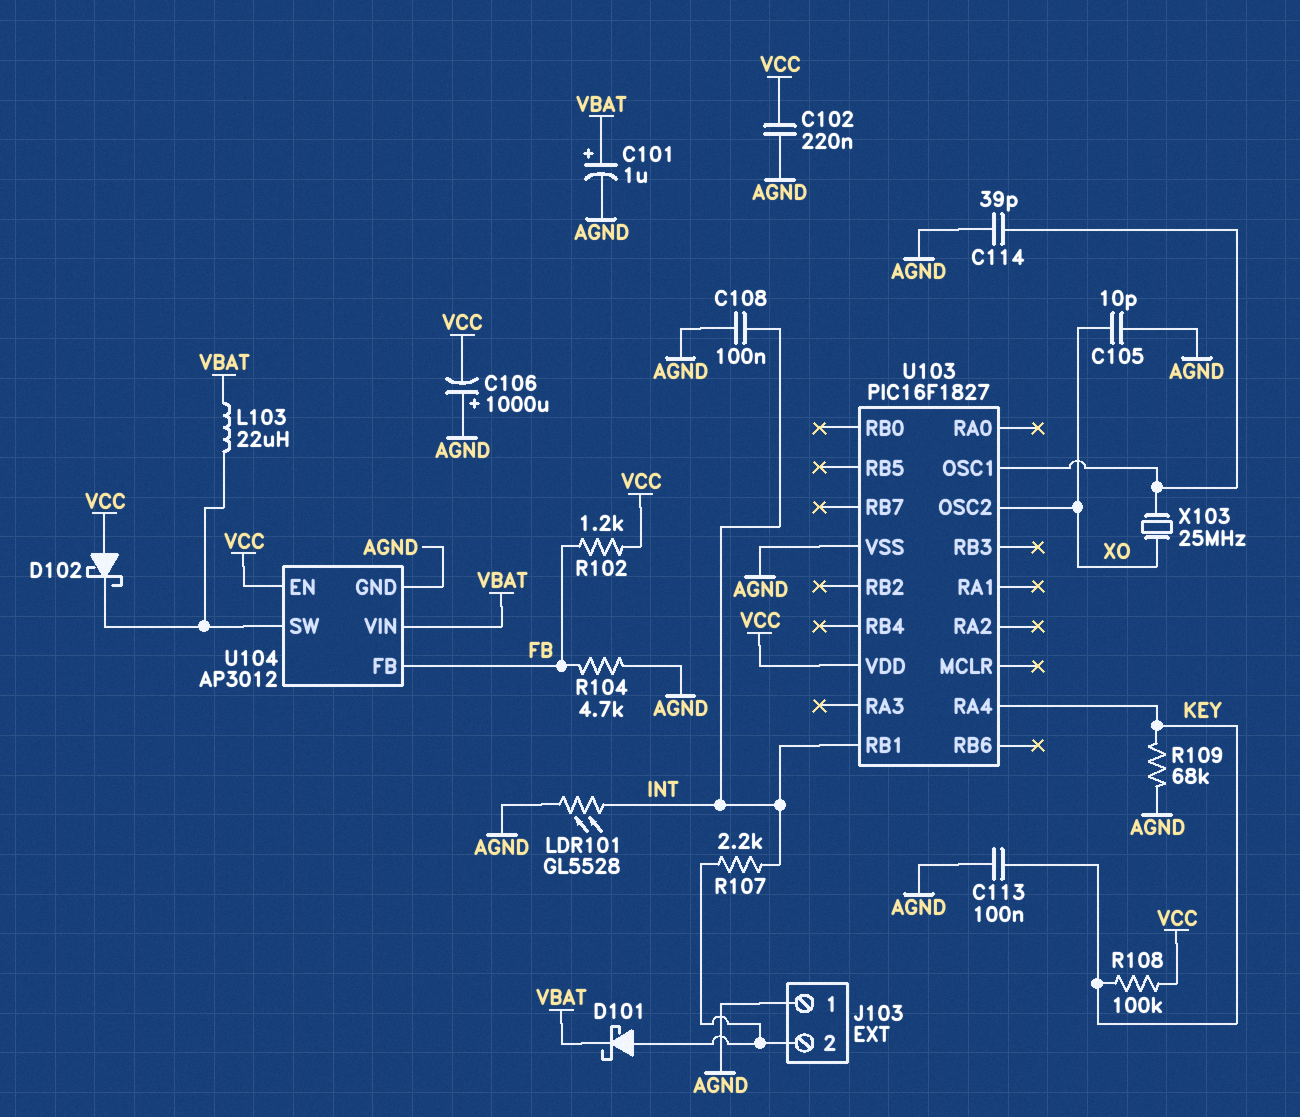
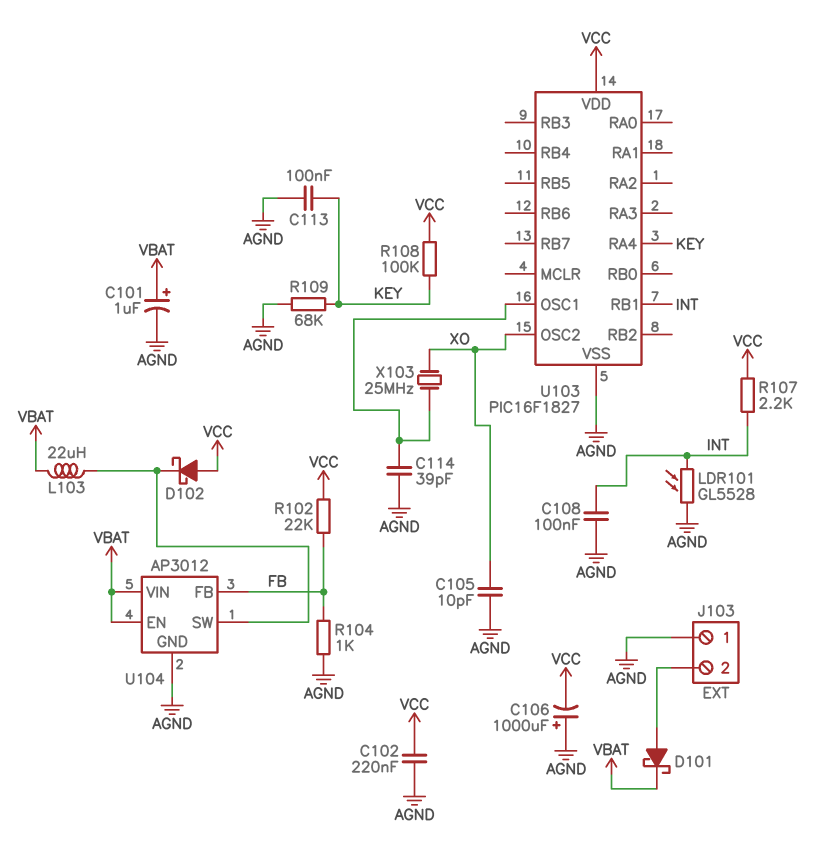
R102: 1.2k (FB, VCC) -> 22k (FB, VCC)
R104: 4.7k (AGND, FB) -> 1k (AGND, FB)
R107: 2.2k (INT, J103/2) -> 2.2k (INT, VCC)
U104 pin EN: VCC -> VBAT

